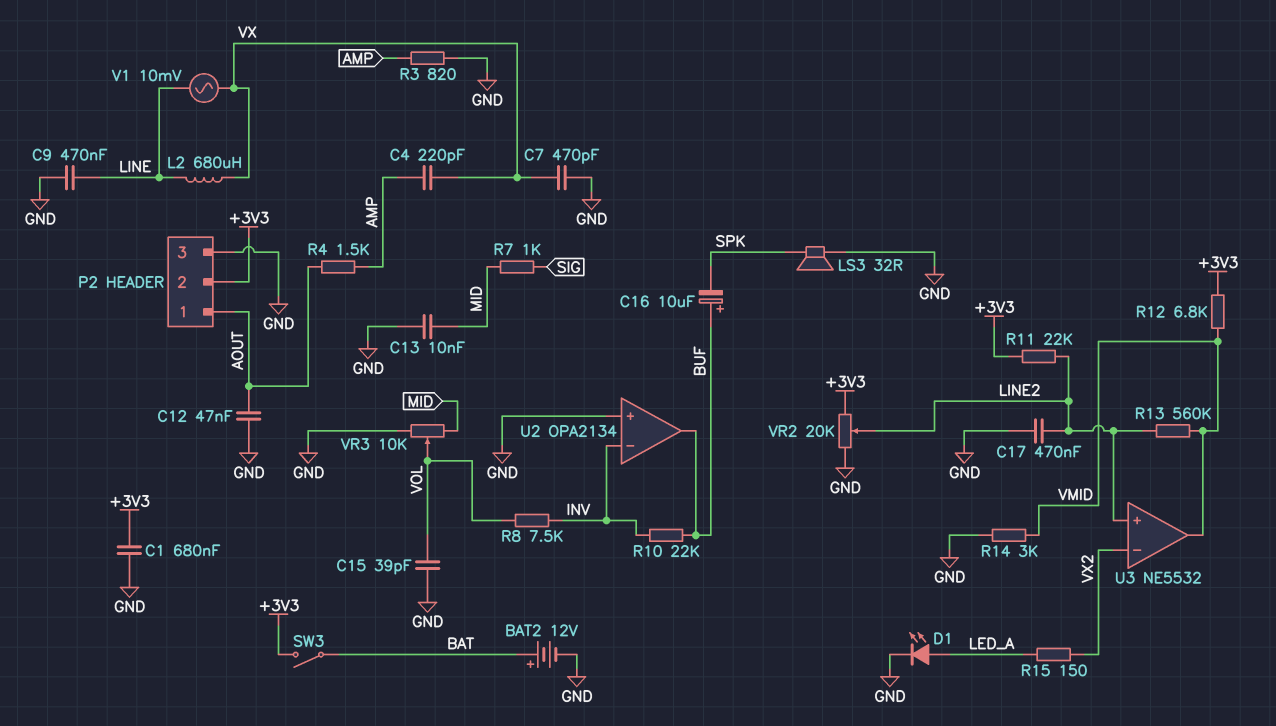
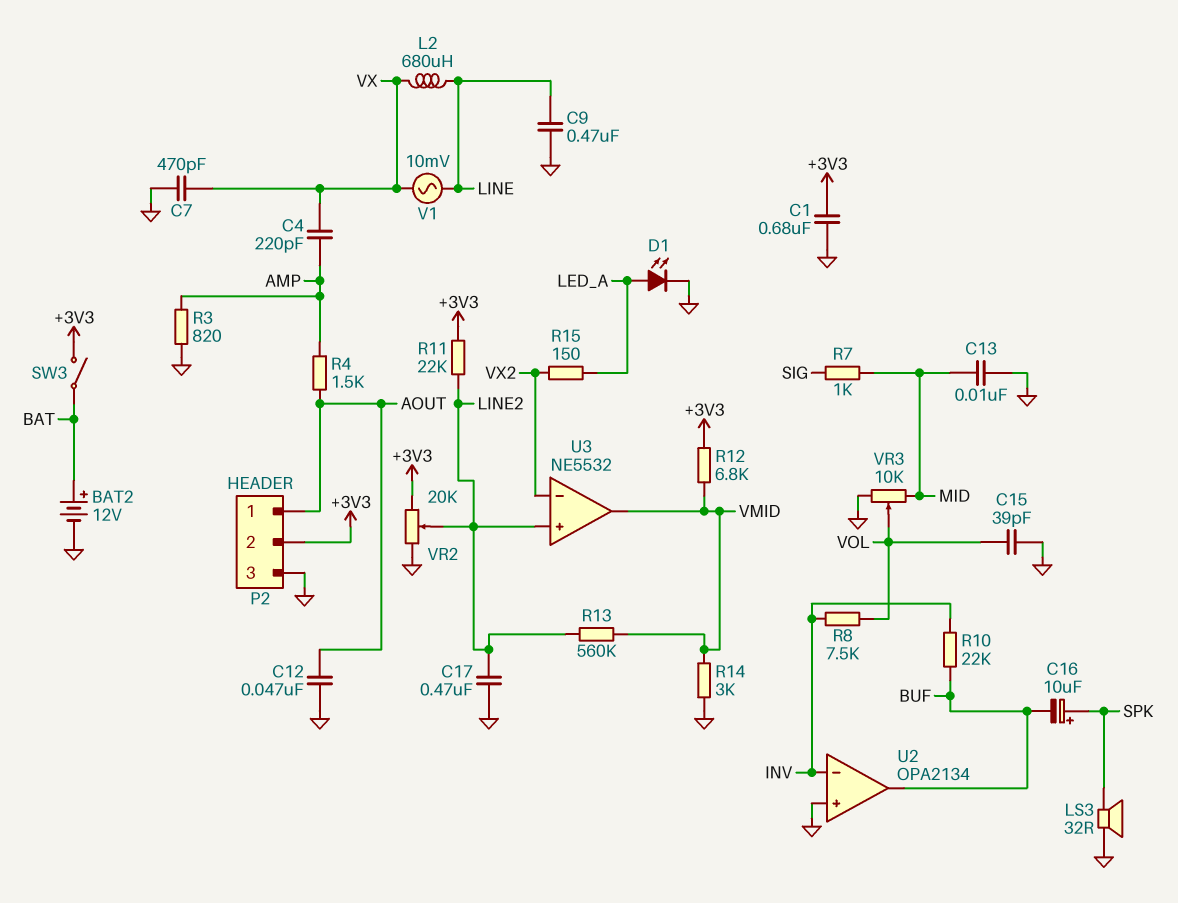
C16: 10uF (plus BUF, minus SPK) -> 10uF (plus SPK, minus BUF)

